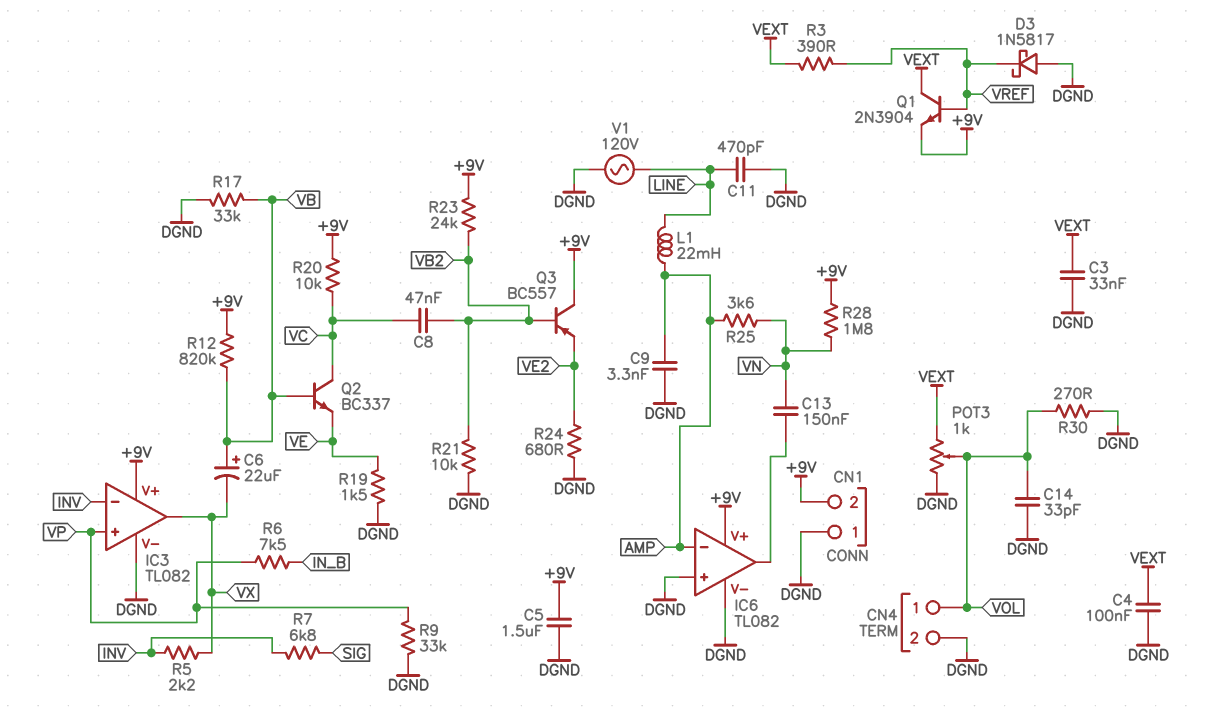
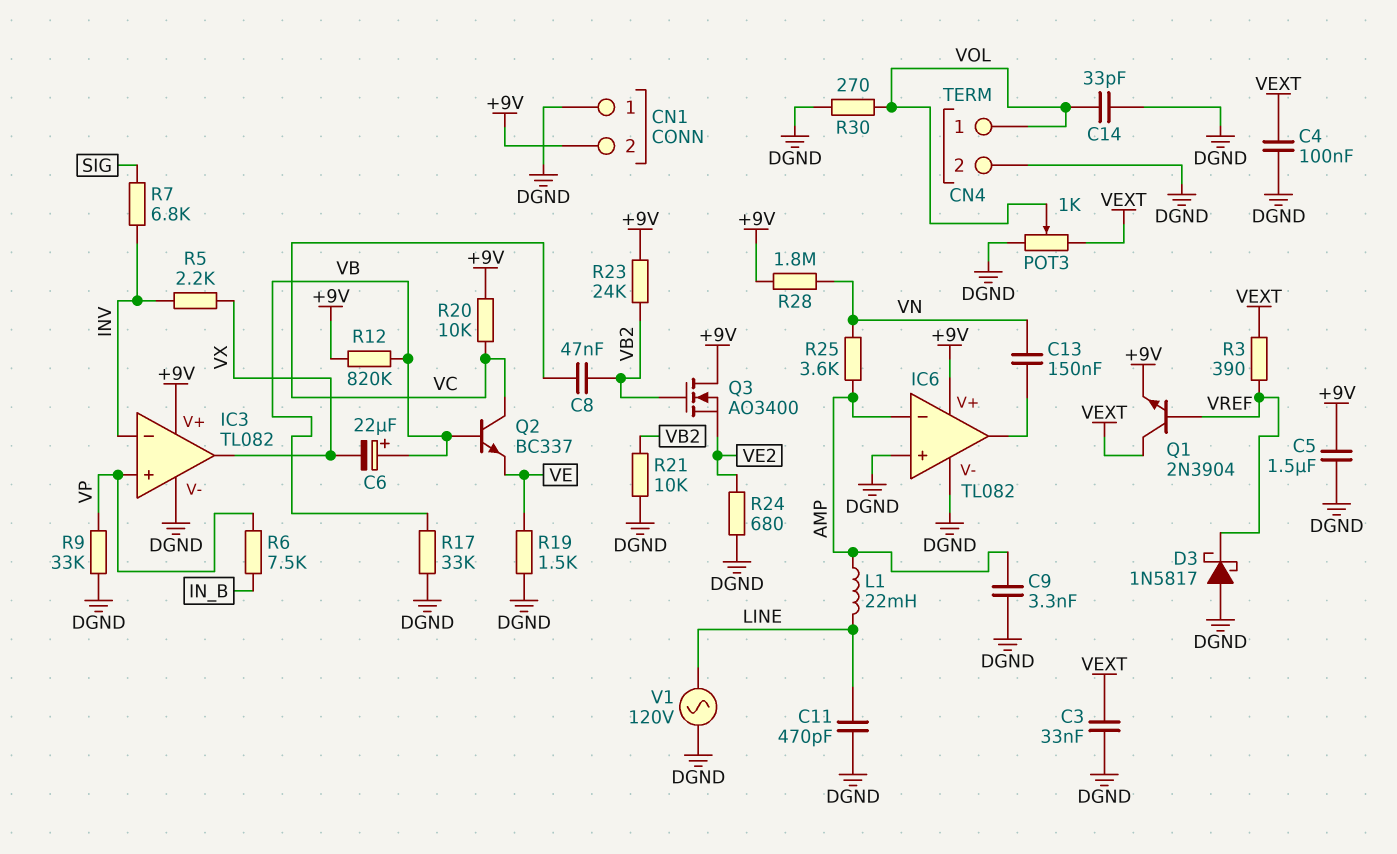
Q3: PNP BC557 (B VB2, C +9V, E VE2) -> NMOS AO3400 (G VB2, D +9V, S VE2)

